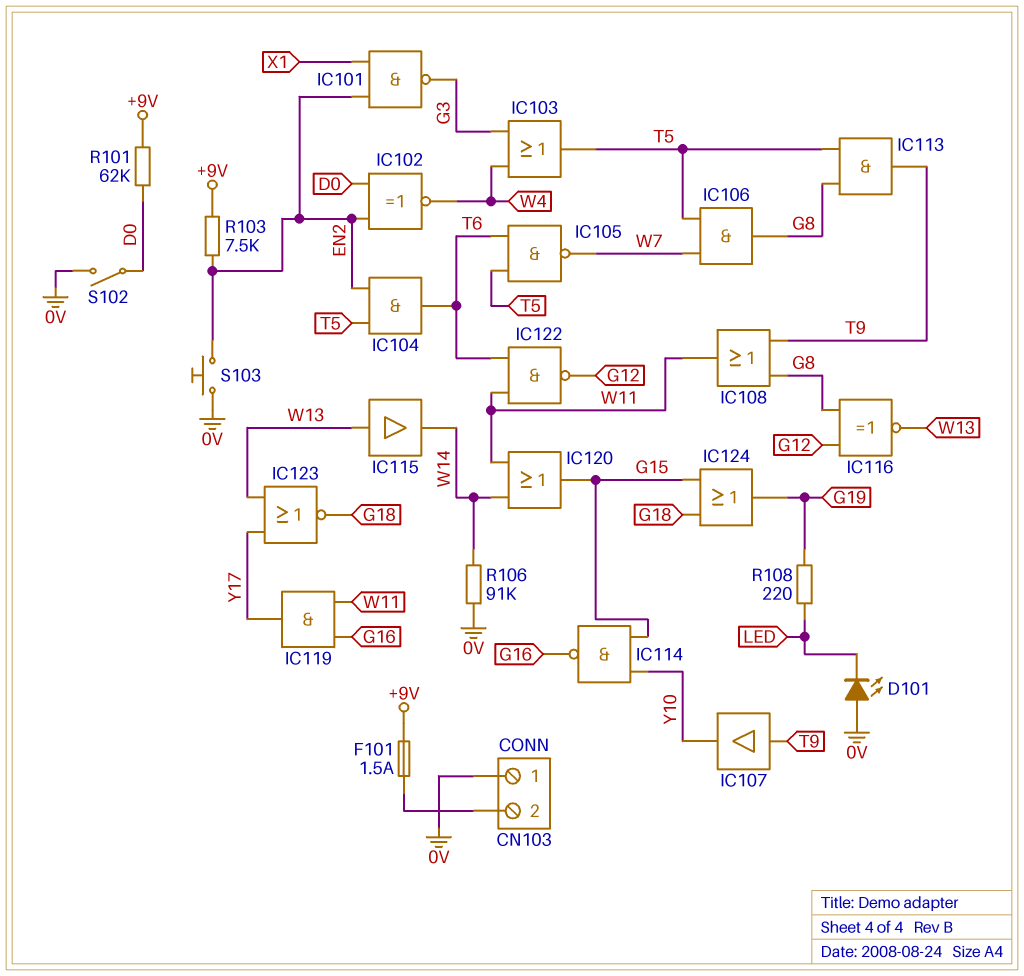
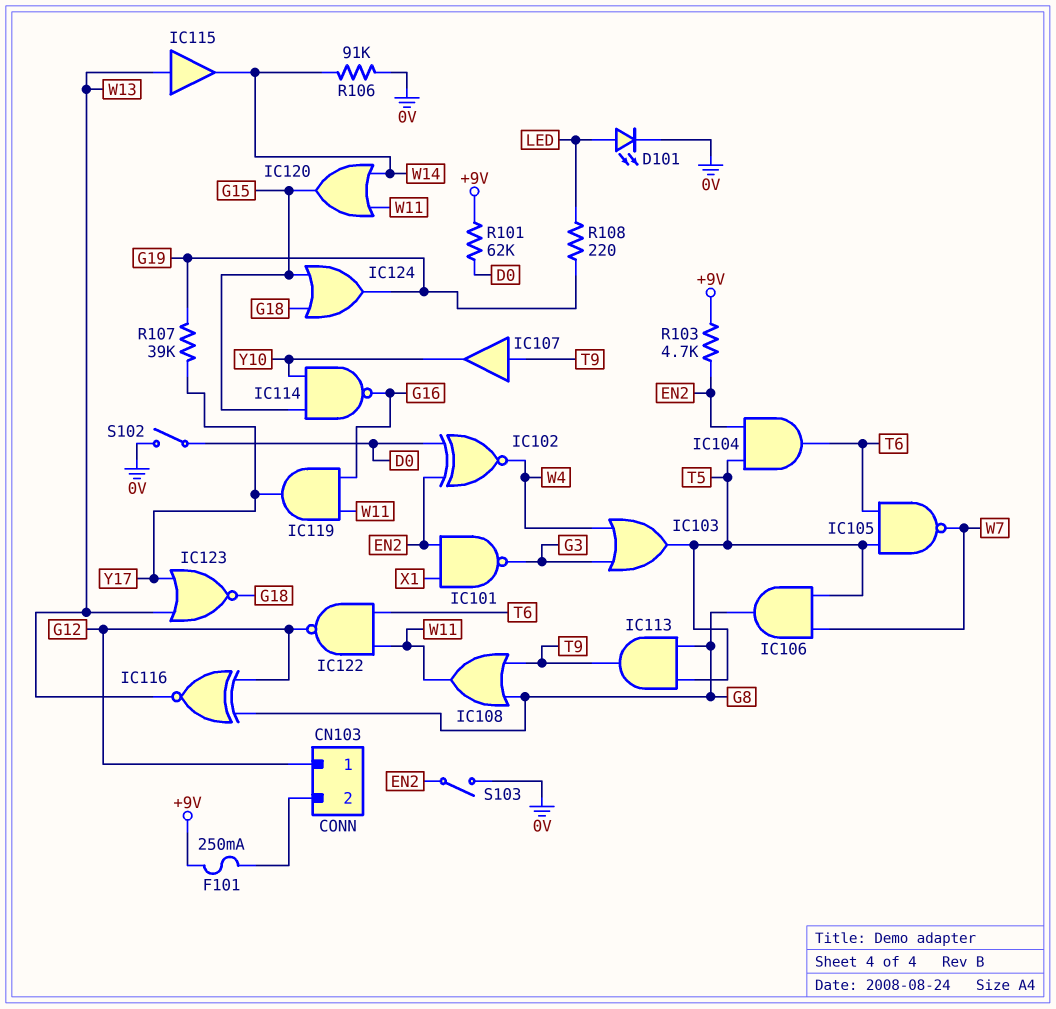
CN103 pin 1: 0V -> G12
D101: LED (A 0V, K LED) -> LED (A LED, K 0V)
F101: 1.5A (+9V, CN103/2) -> 250mA (+9V, CN103/2)
R103: 7.5k (+9V, EN2) -> 4.7k (+9V, EN2)
R107: none -> 39k (G19, Y17)
S103: button (0V, EN2) -> switch (0V, EN2)

